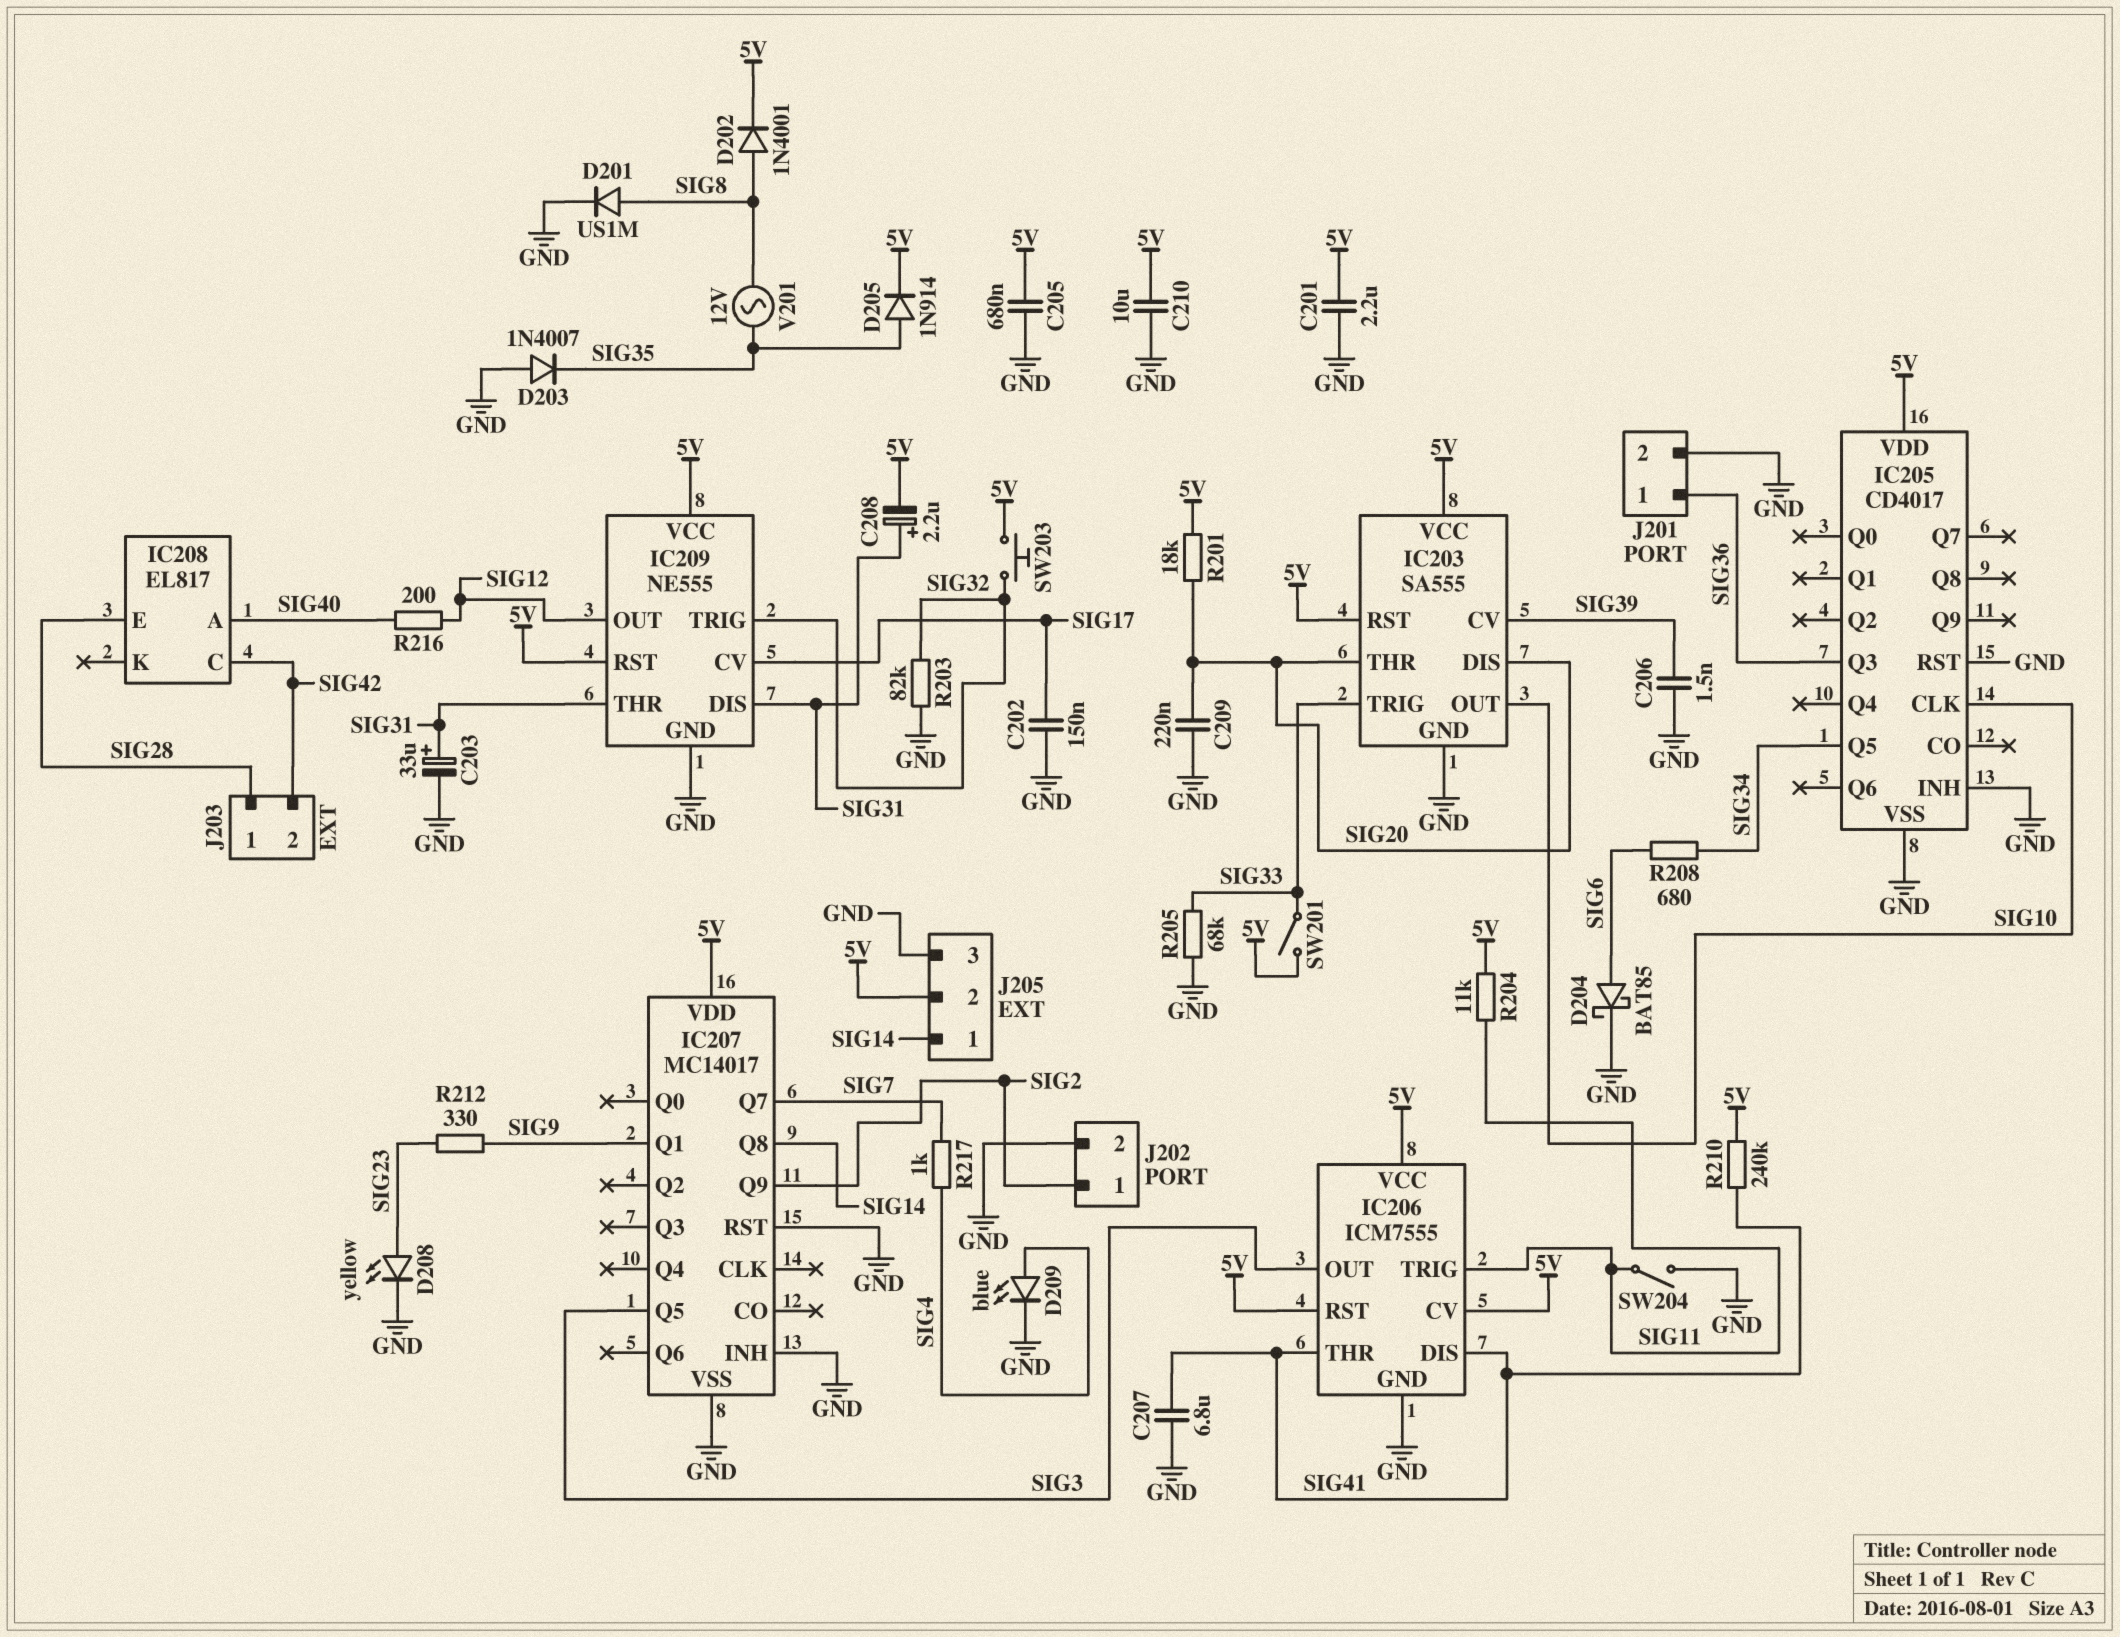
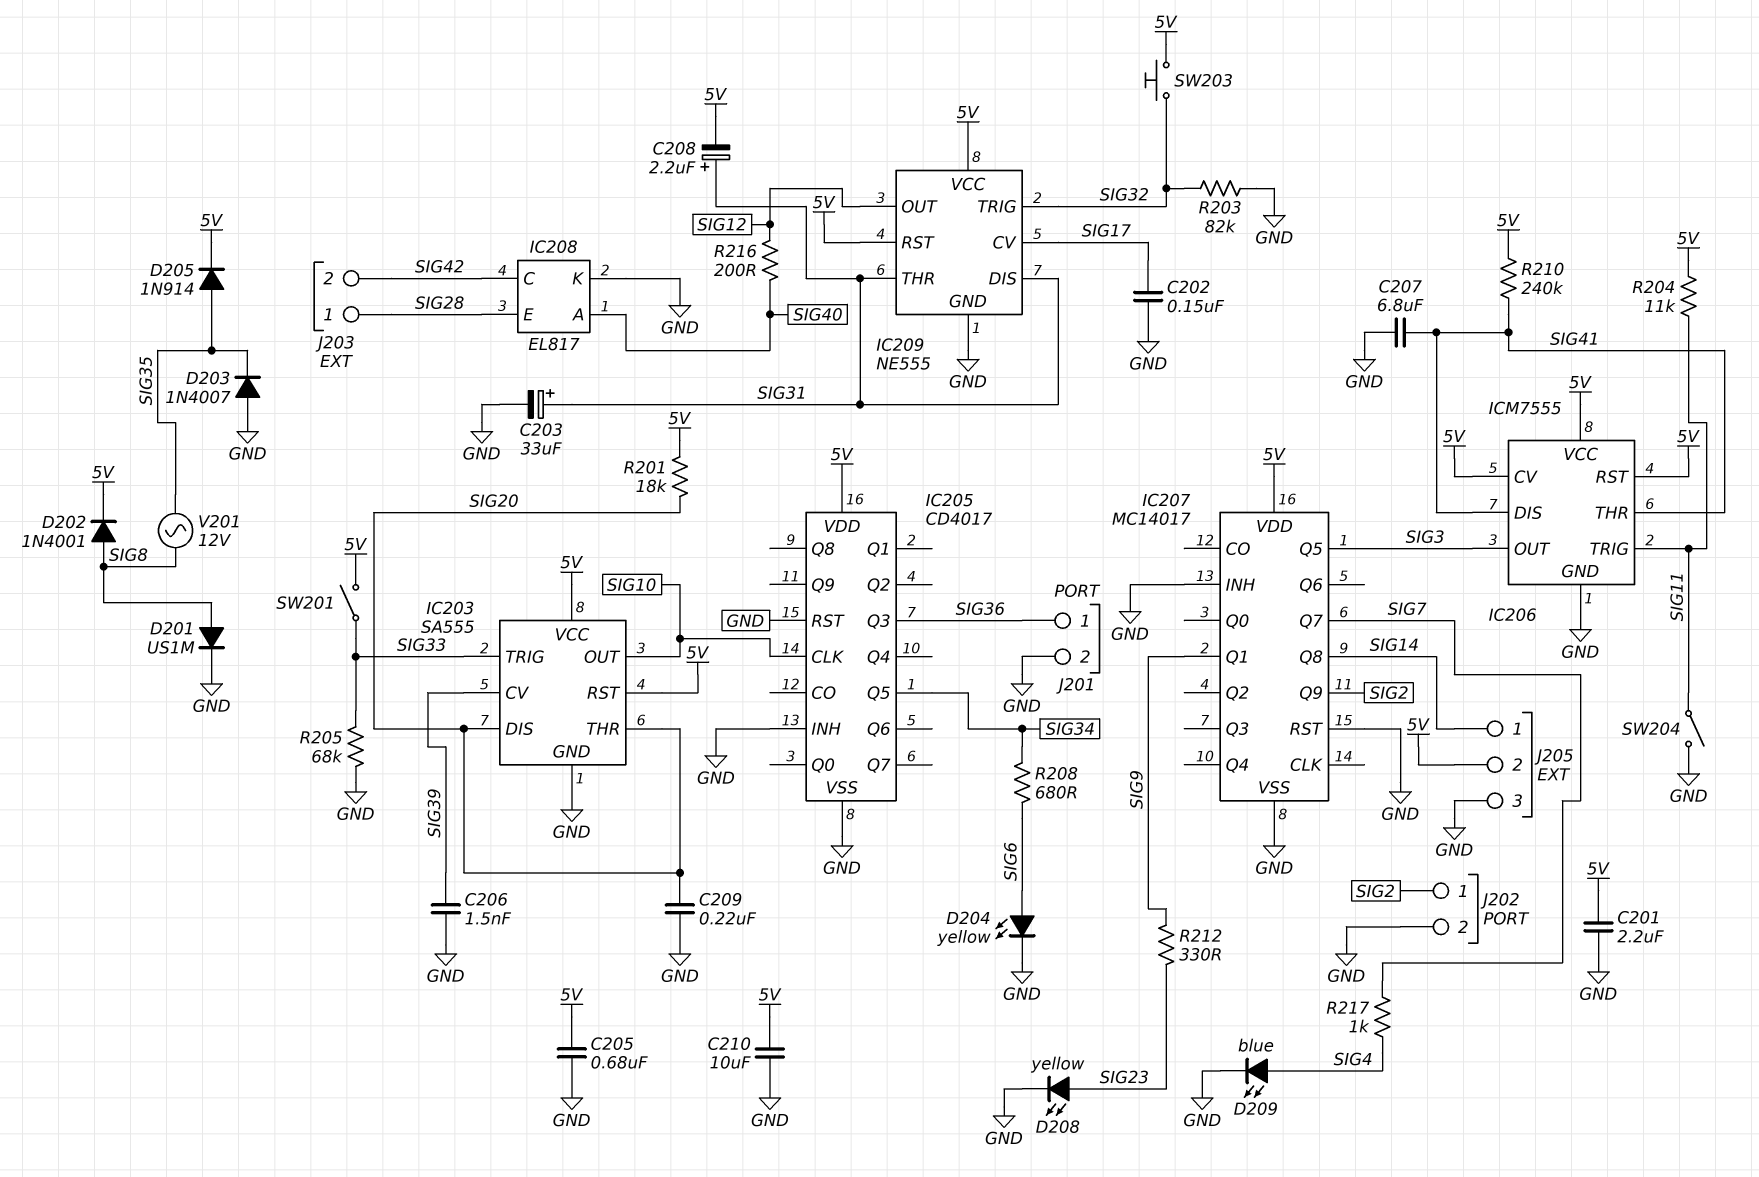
D204: schottky BAT85 (A SIG6, K GND) -> LED yellow (A SIG6, K GND)
IC208 pin K: none -> GND

